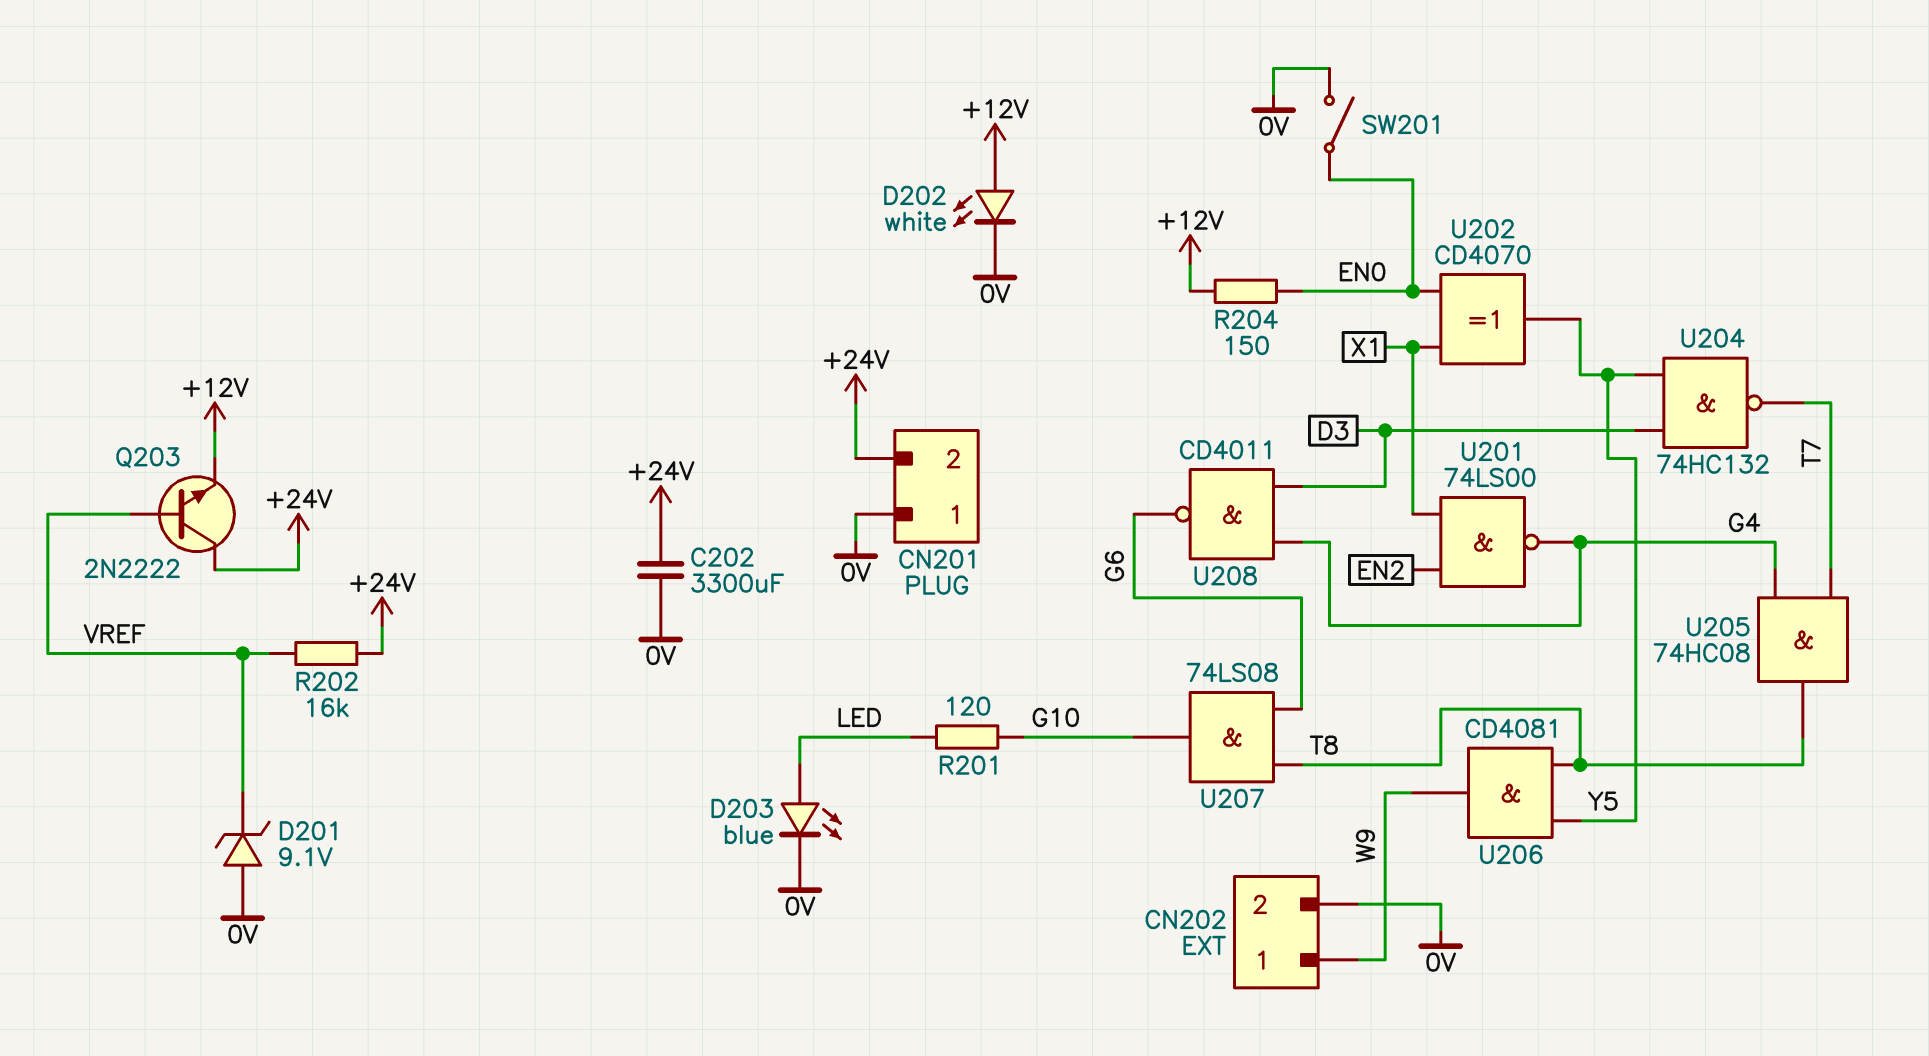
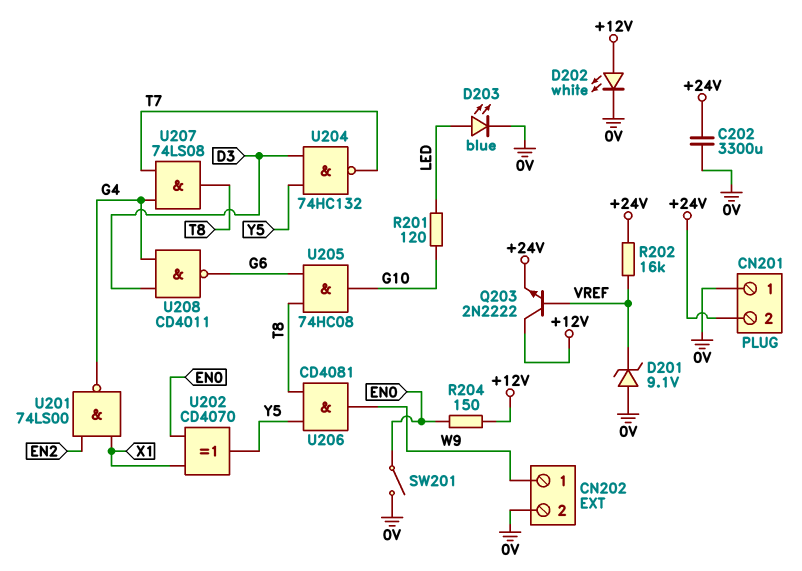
Q203: NPN 2N2222 (B VREF, C +24V, E +12V) -> NPN 2N2222 (B VREF, C +12V, E +24V)
U205: AND 74HC08 (in G4, in T7, out T8) -> AND 74HC08 (in G6, in T8, out G10)
U207: AND 74LS08 (in G6, in T8, out G10) -> AND 74LS08 (in G4, in T7, out T8)

